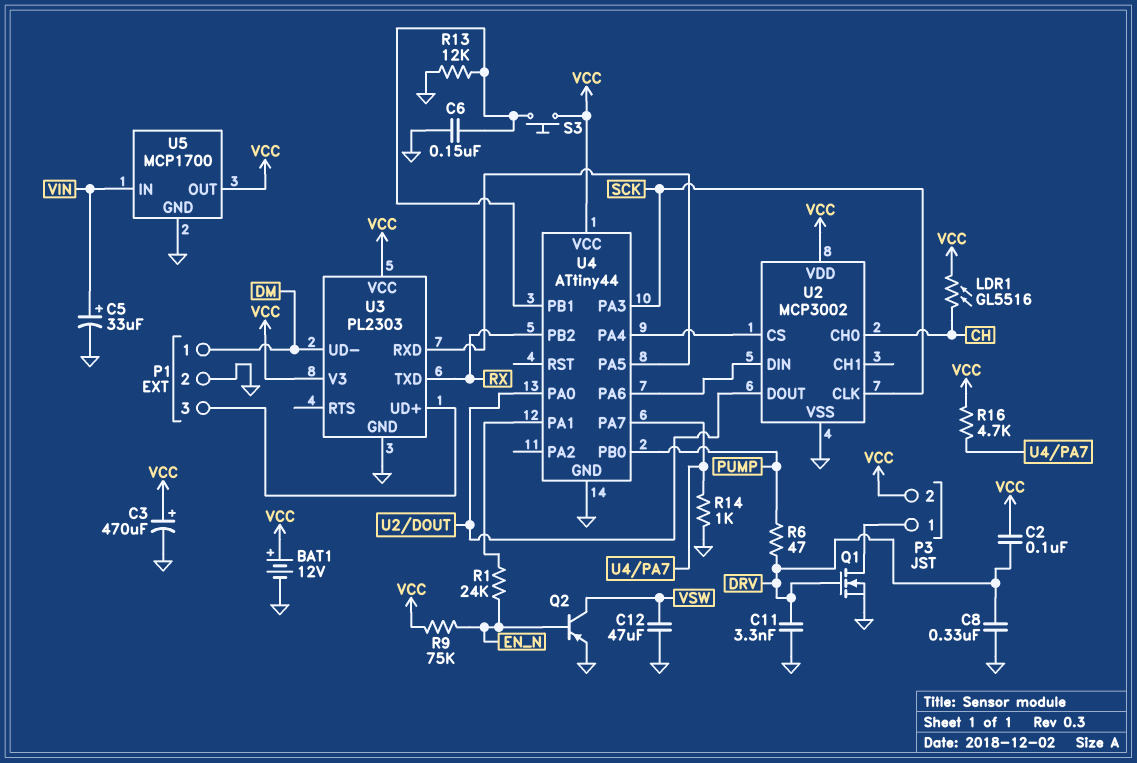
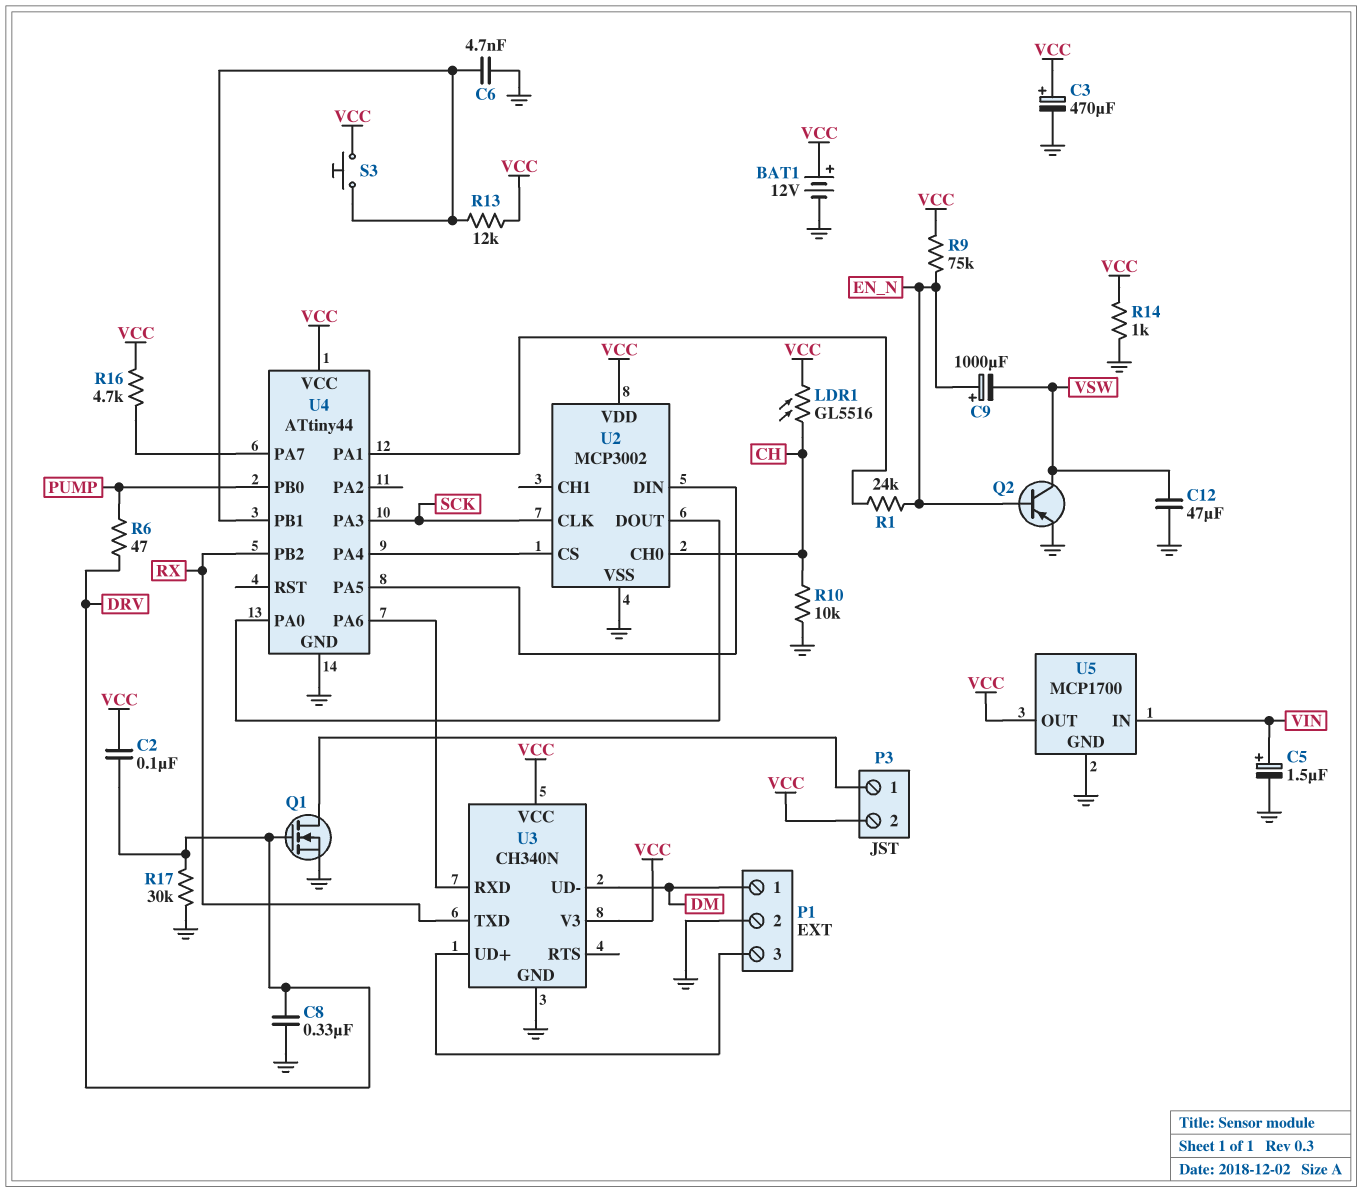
C5: 33uF (plus VIN, minus GND) -> 1.5uF (plus VIN, minus GND)
C6: 150nF (GND, U4/PB1) -> 4.7nF (GND, U4/PB1)
C9: none -> 1000uF (plus EN_N, minus VSW)
C11: 3.3nF (DRV, GND) -> none
R10: none -> 10k (CH, GND)
R13: 12k (GND, U4/PB1) -> 12k (U4/PB1, VCC)
R14: 1k (GND, U4/PA7) -> 1k (GND, VCC)
R17: none -> 30k (DRV, GND)
U3: PL2303 -> CH340N
U4 pin PA5: U3/RXD -> U2/DIN
U4 pin PA6: U2/DIN -> U3/RXD

